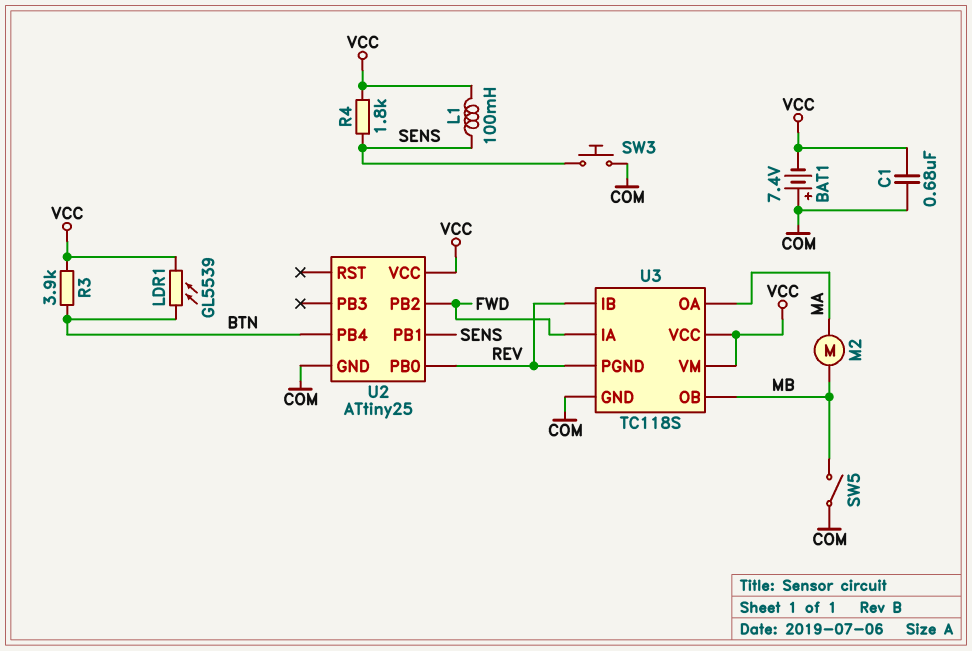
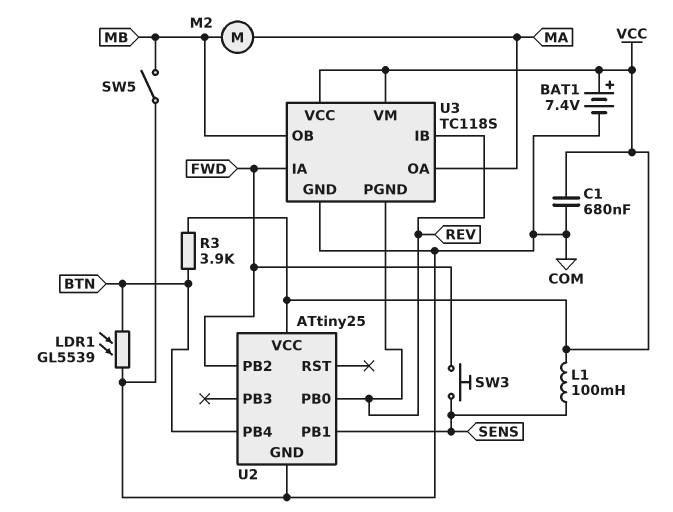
BAT1: 7.4V (plus COM, minus VCC) -> 7.4V (plus VCC, minus COM)
LDR1: GL5539 (BTN, VCC) -> GL5539 (BTN, COM)
R4: 1.8k (SENS, VCC) -> none
SW3: button (COM, SENS) -> button (FWD, SENS)

